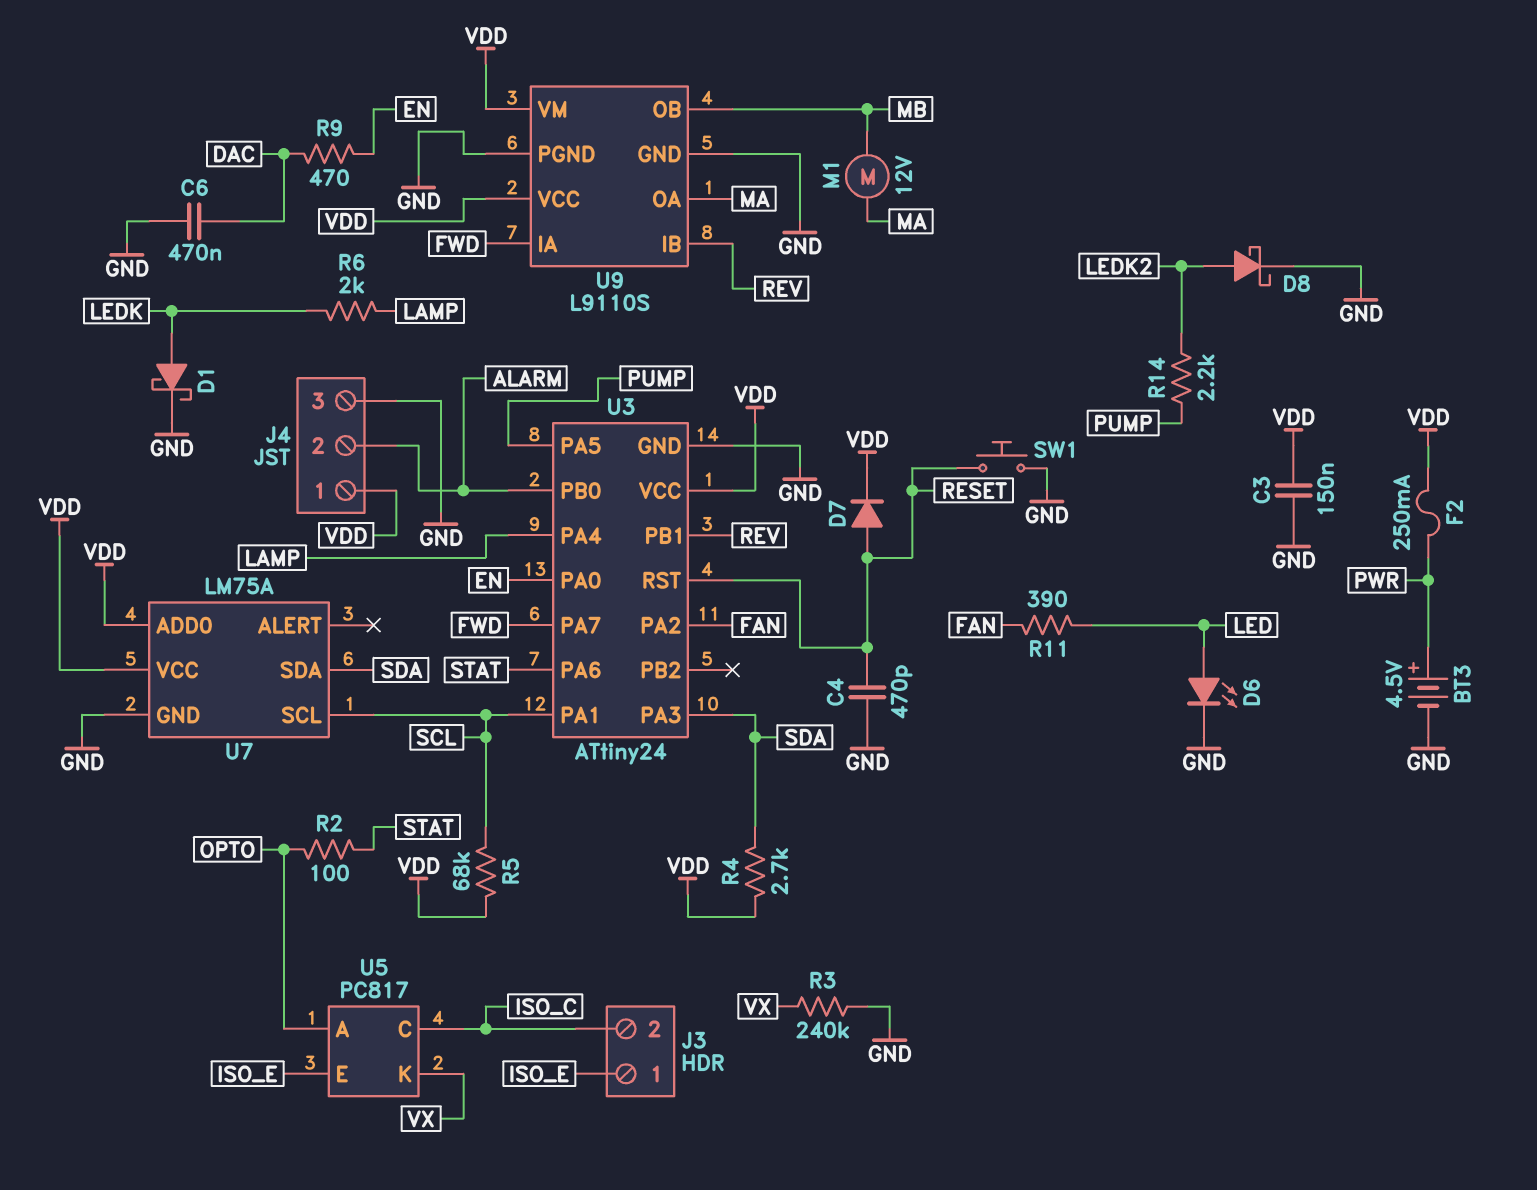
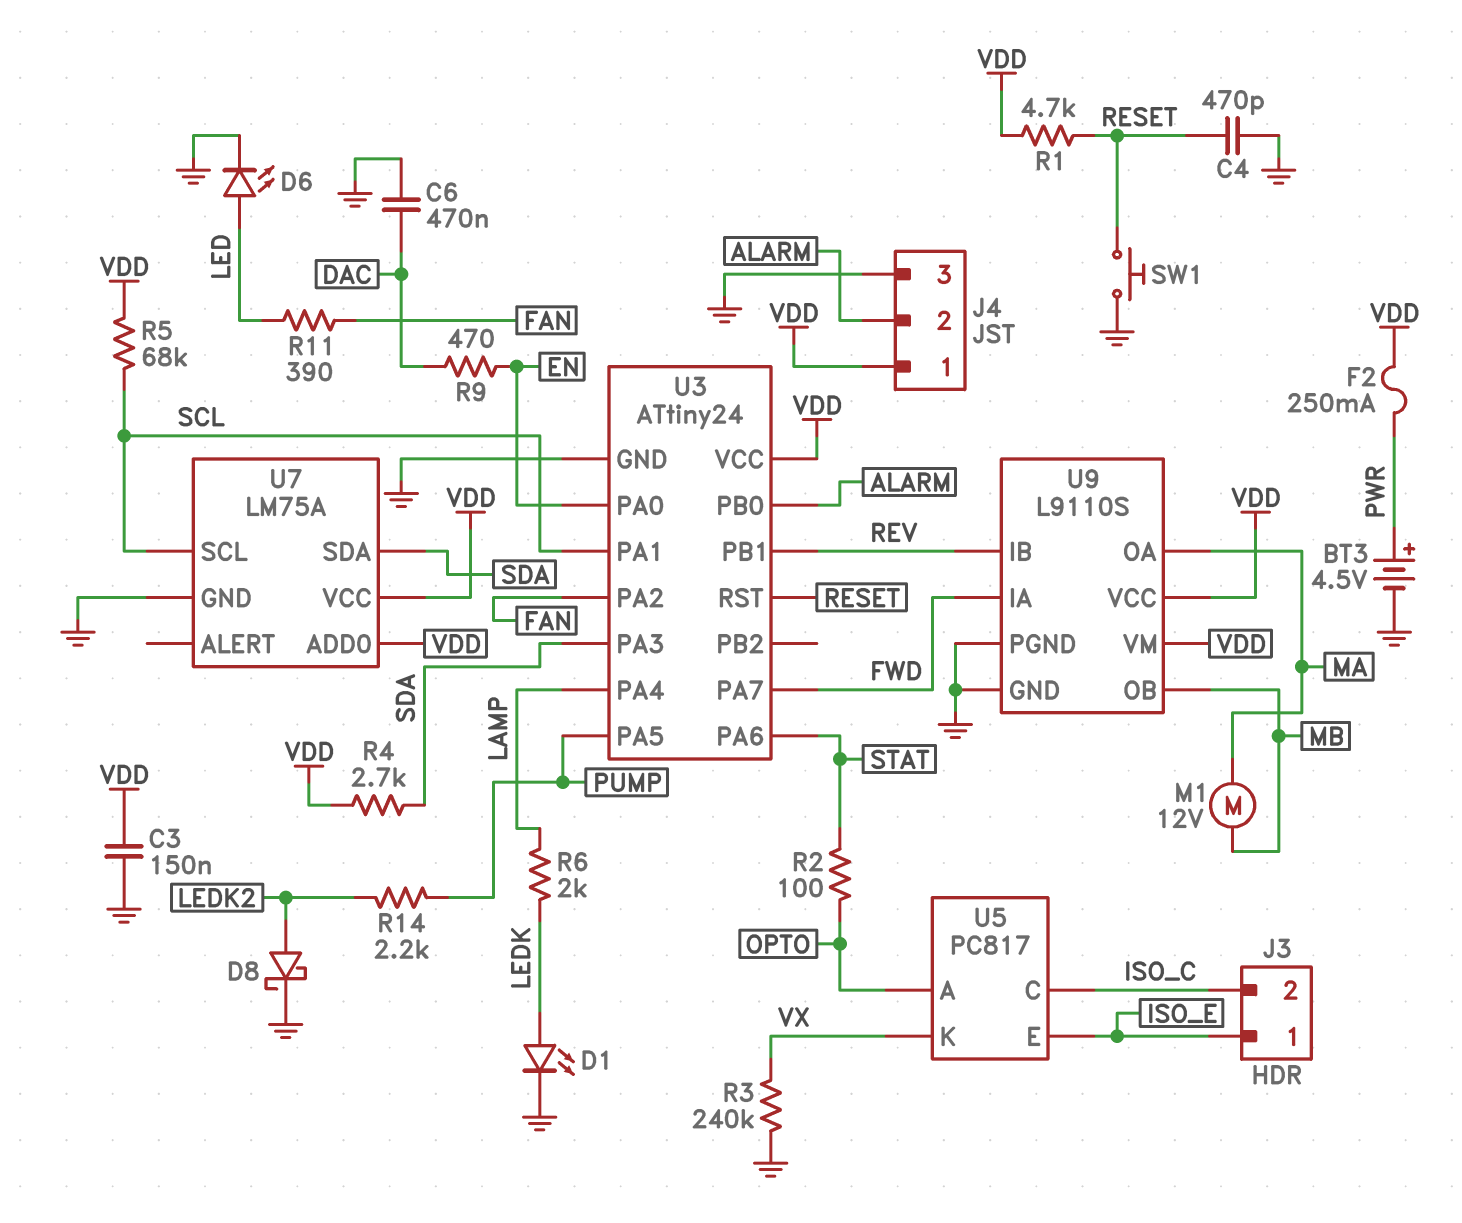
D1: schottky (A LEDK, K GND) -> LED (A LEDK, K GND)
D7: diode (A RESET, K VDD) -> none
R1: none -> 4.7k (RESET, VDD)

